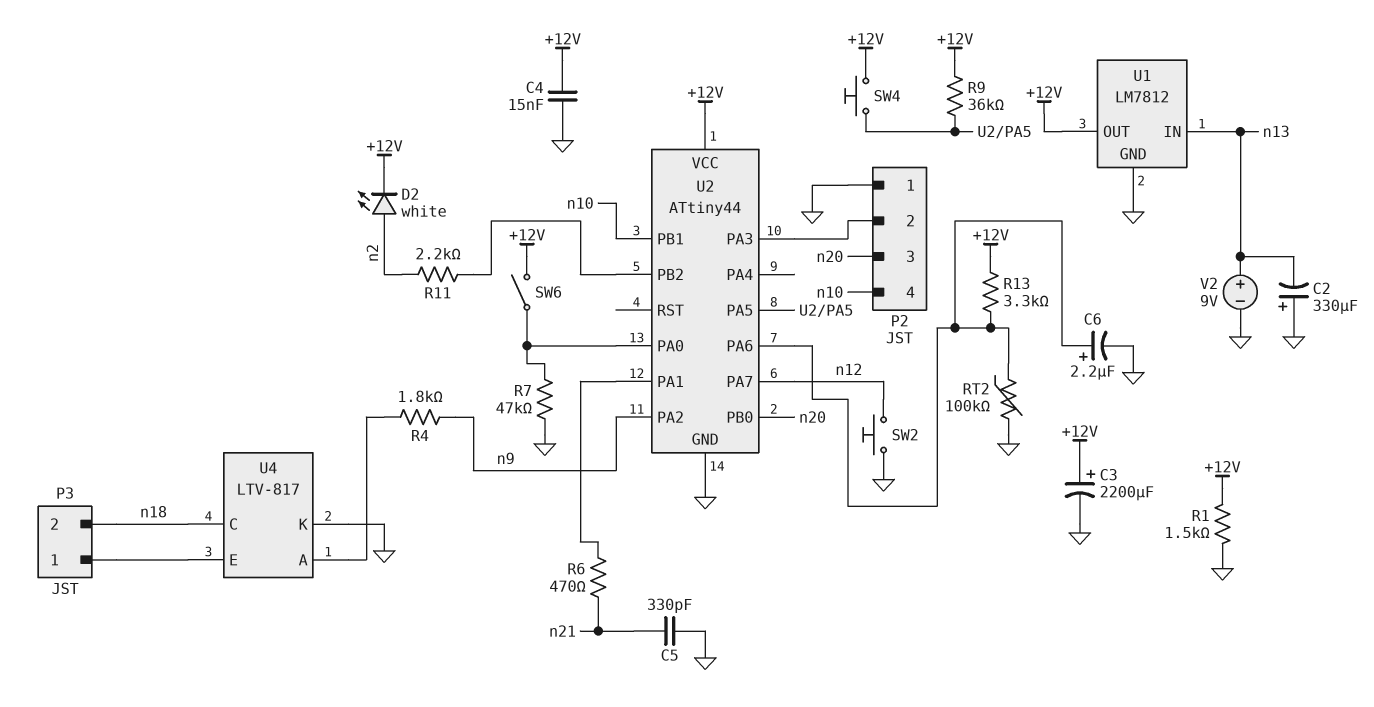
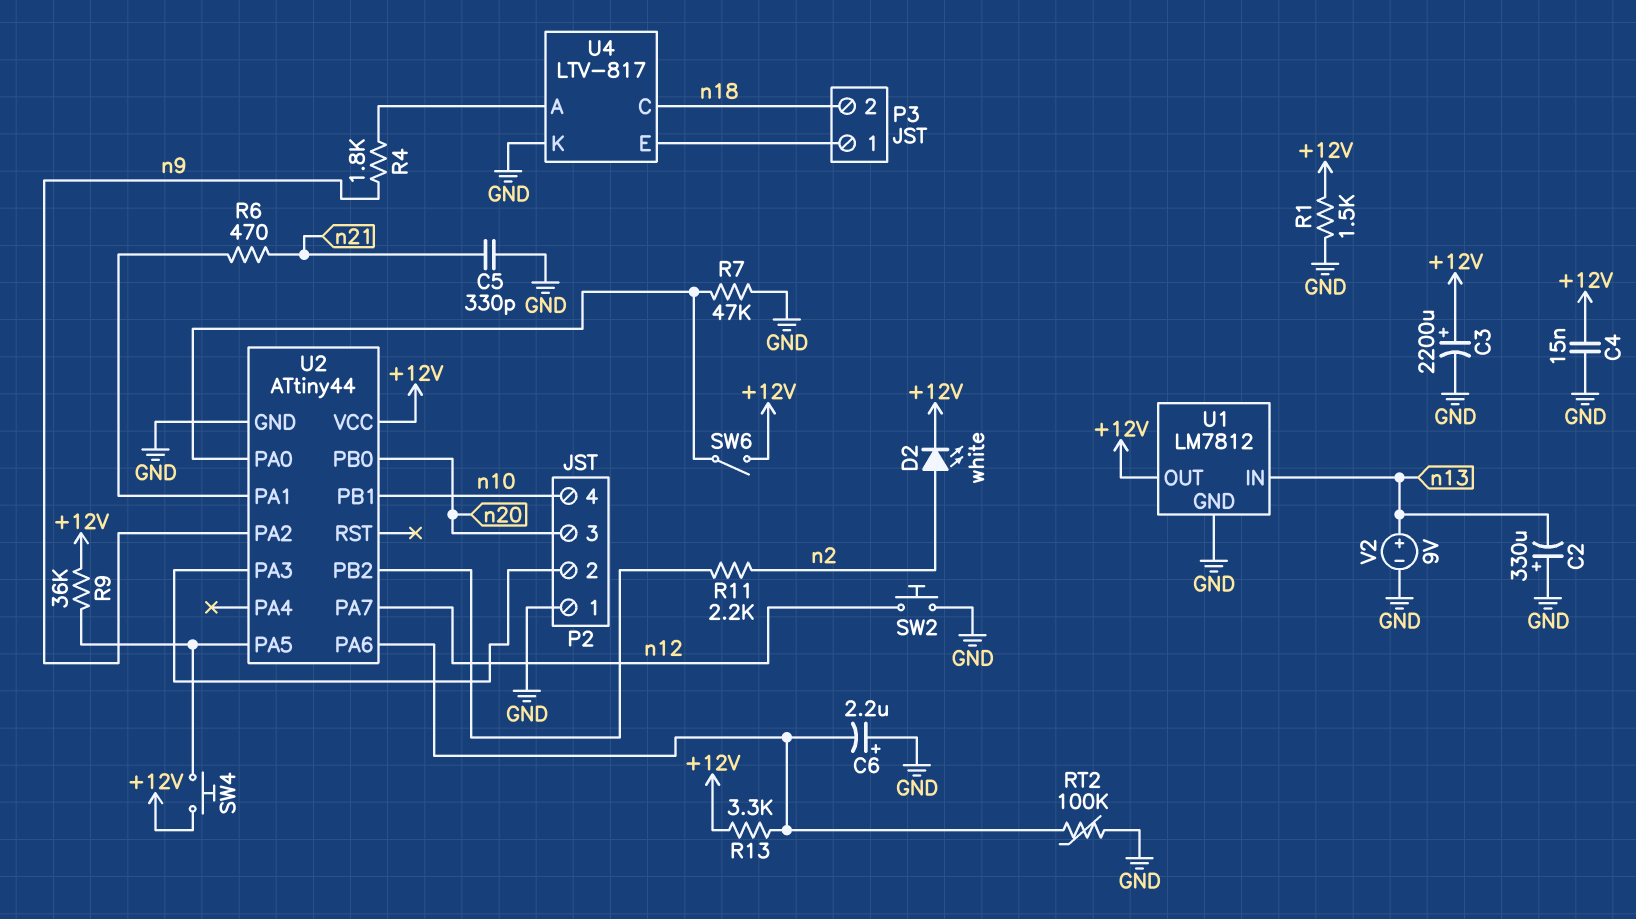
C6: 2.2uF (plus U2/PA6, minus GND) -> 2.2uF (plus GND, minus U2/PA6)

